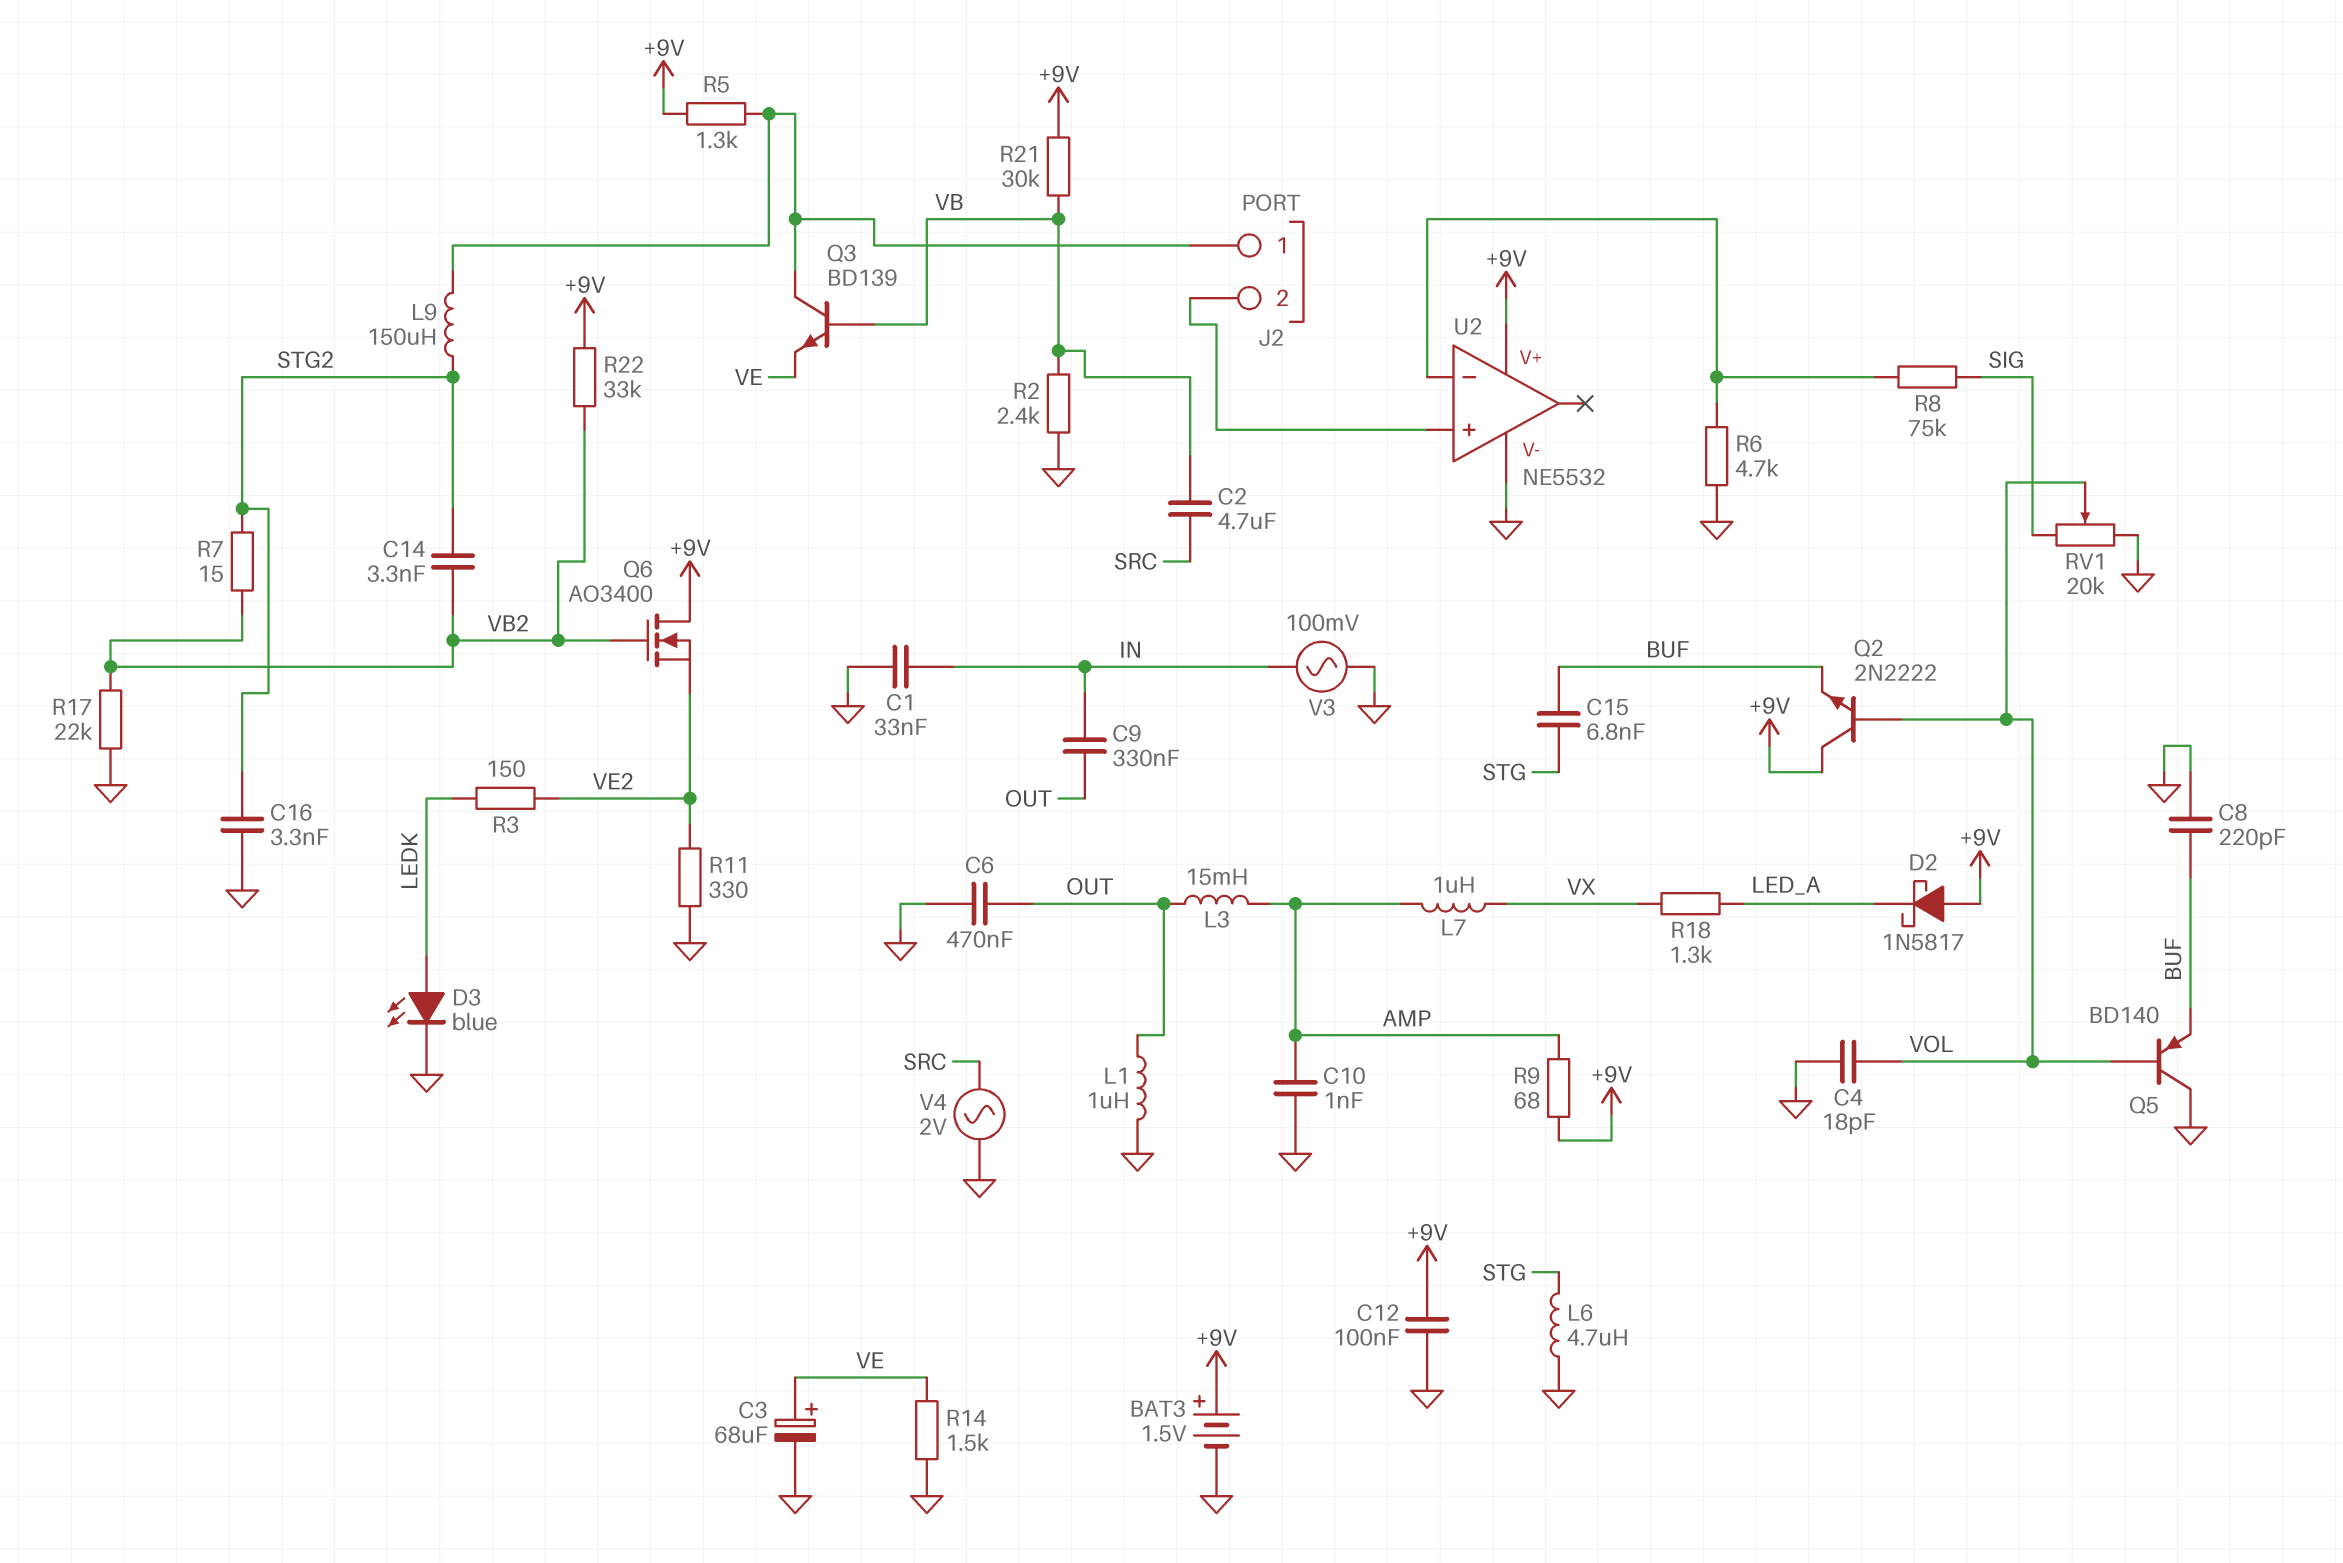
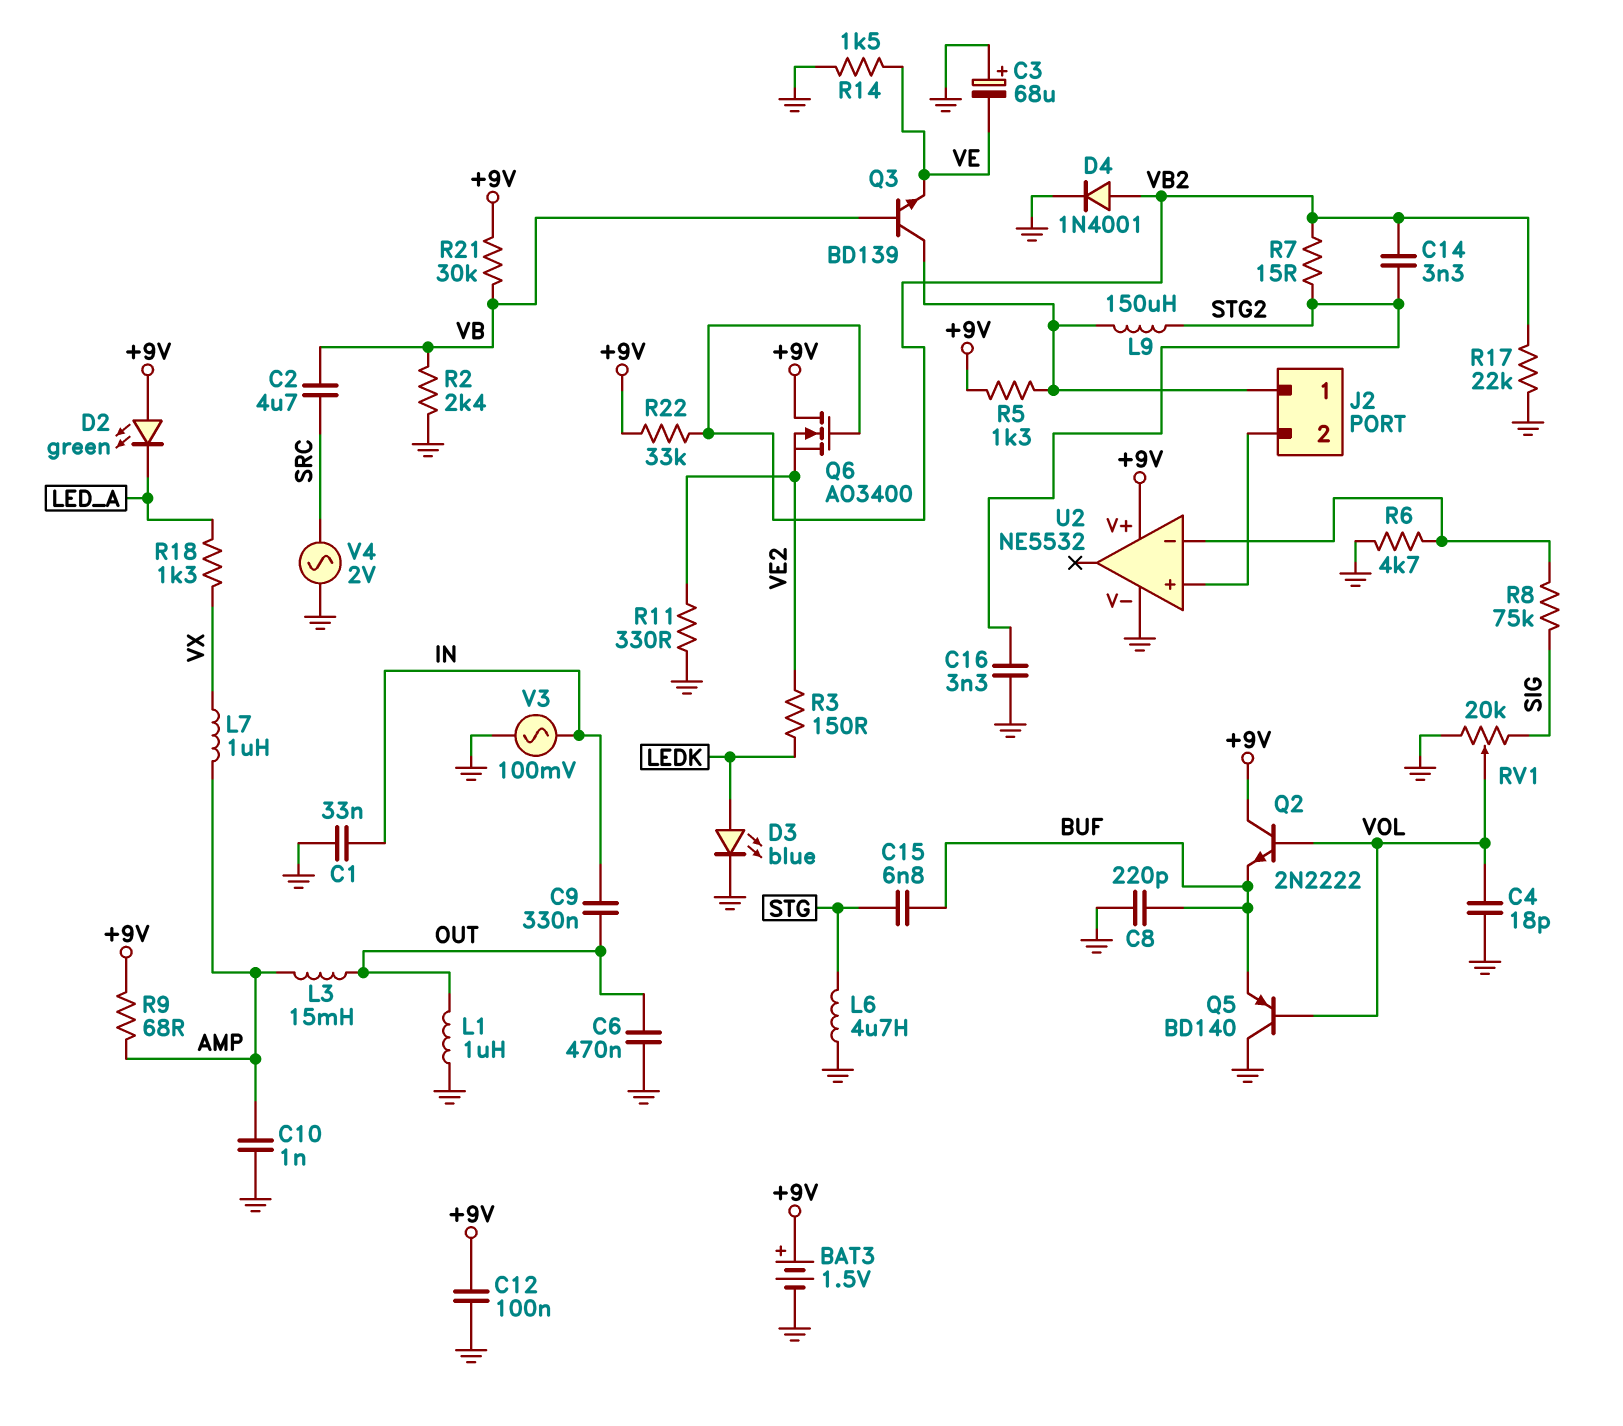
C3: 68uF (plus VE, minus GND) -> 68uF (plus GND, minus VE)
D2: schottky 1N5817 (A +9V, K LED_A) -> LED green (A +9V, K LED_A)
D4: none -> diode 1N4001 (A VB2, K GND)

